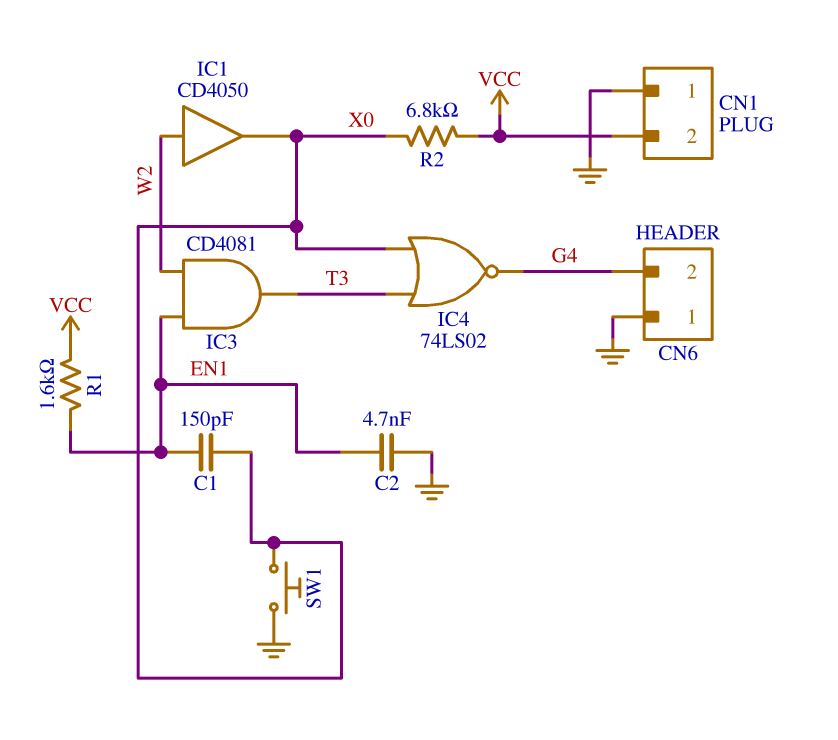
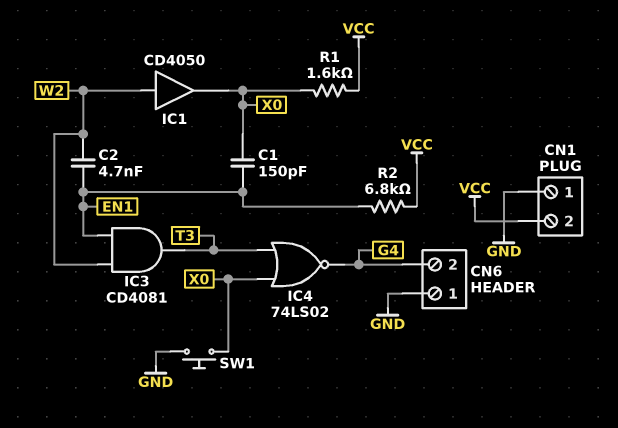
C2: 4.7nF (EN1, GND) -> 4.7nF (EN1, W2)
R1: 1.6k (EN1, VCC) -> 1.6k (VCC, X0)
R2: 6.8k (VCC, X0) -> 6.8k (EN1, VCC)

